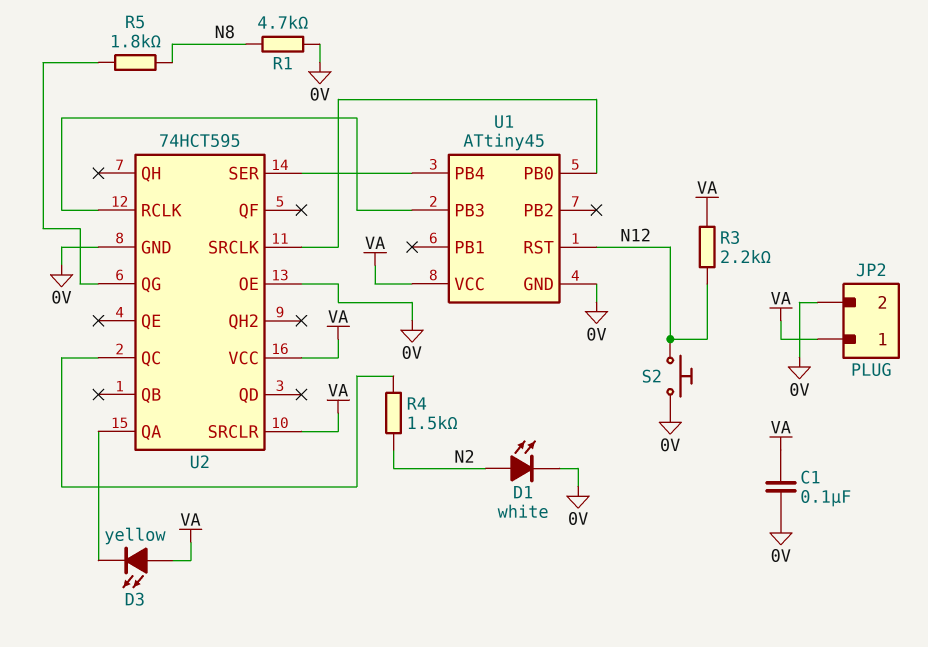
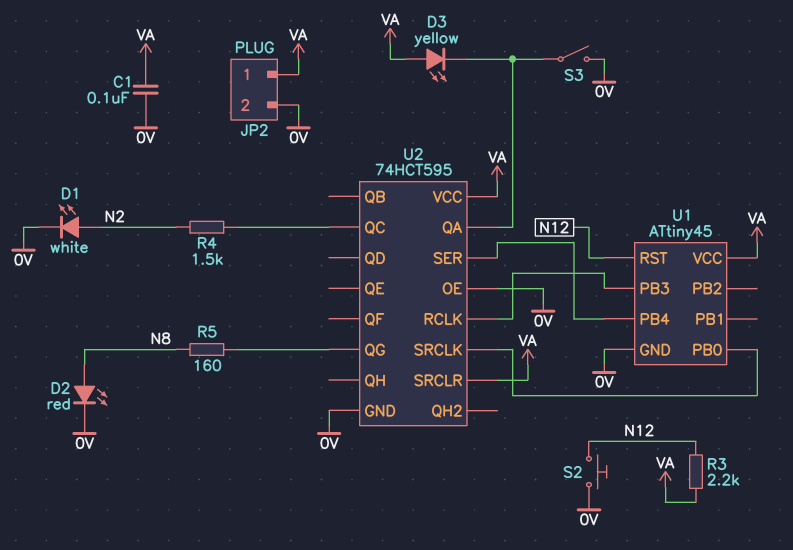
D2: none -> LED red (A N8, K 0V)
R1: 4.7k (0V, N8) -> none
R5: 1.8k (N8, U2/QG) -> 160 (N8, U2/QG)
S3: none -> switch (0V, U2/QA)

